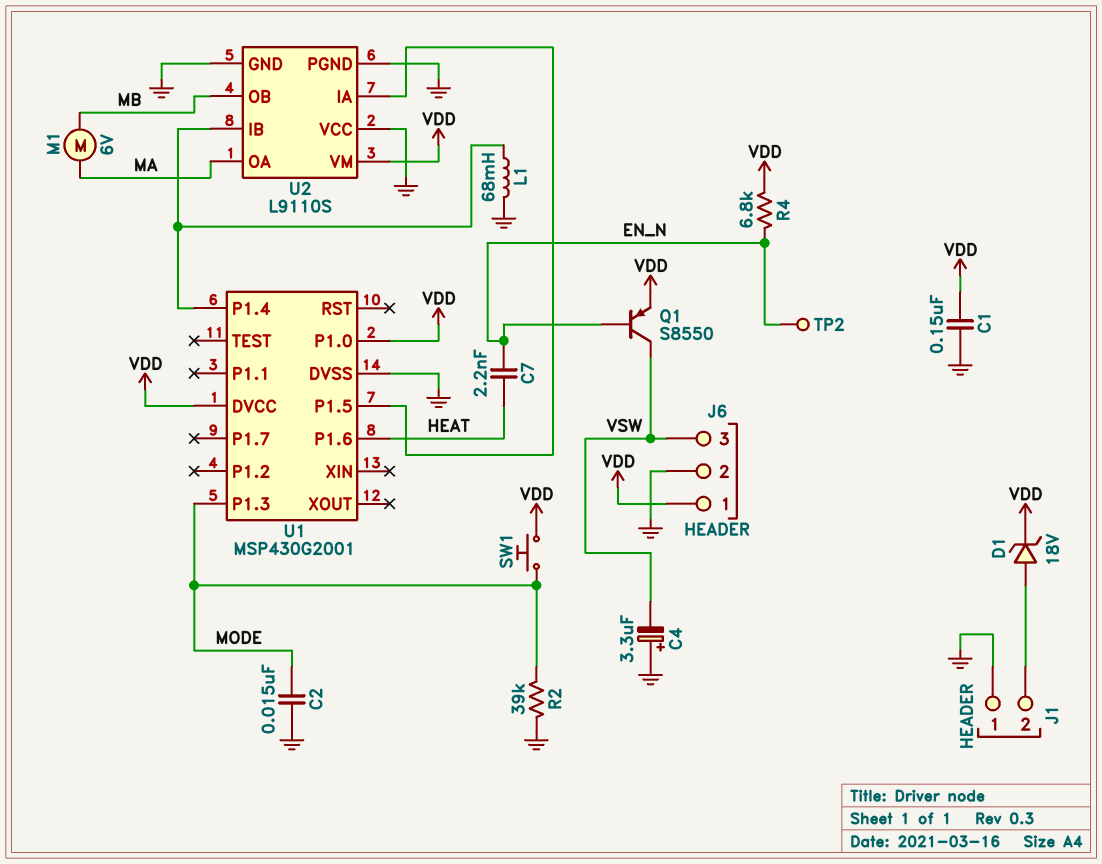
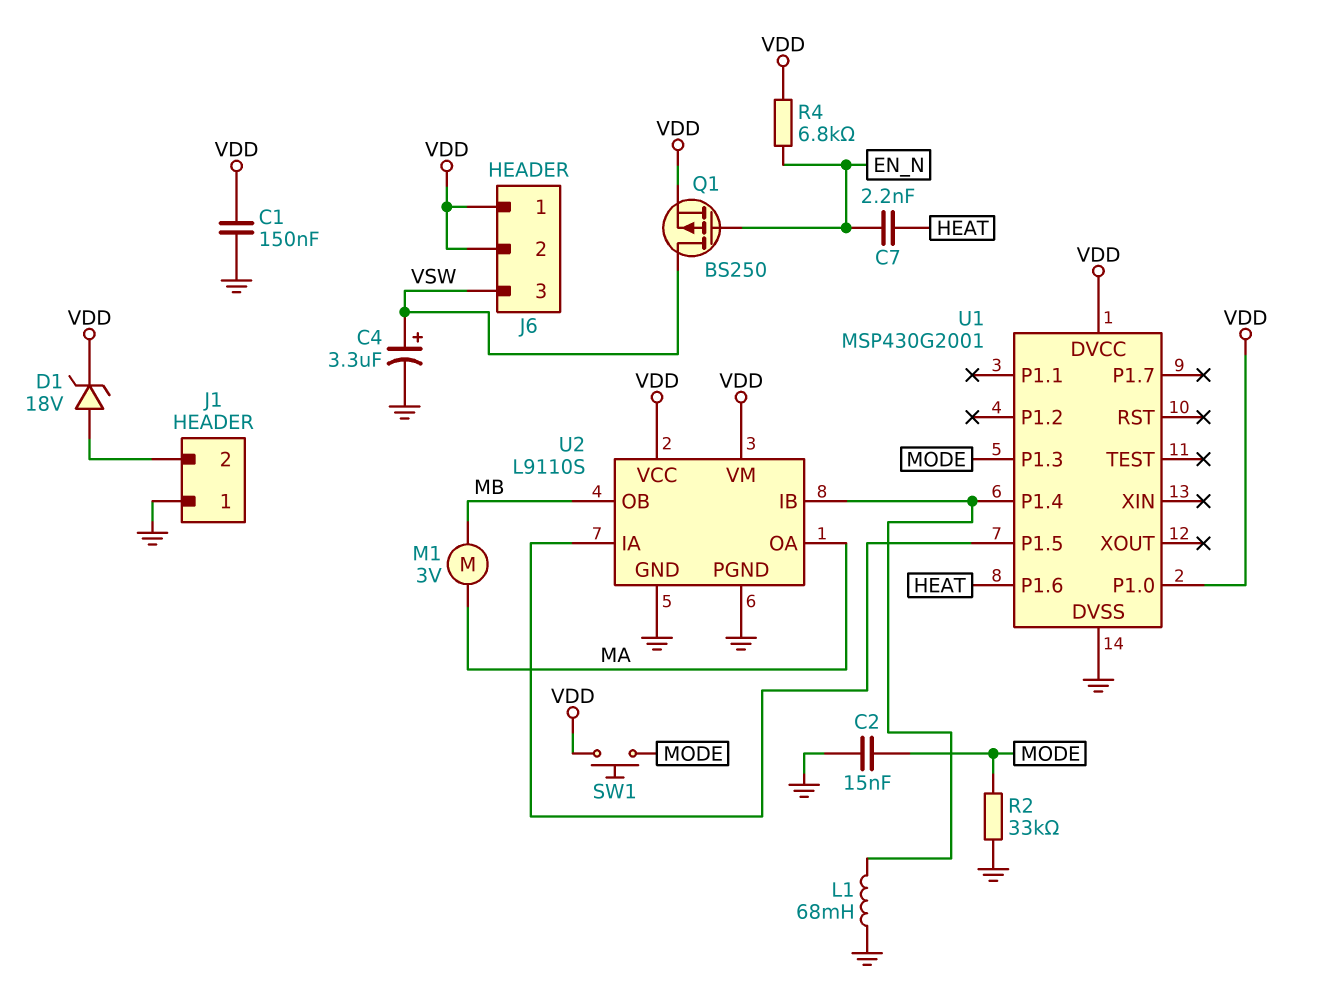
C4: 3.3uF (plus GND, minus VSW) -> 3.3uF (plus VSW, minus GND)
J6 pin 2: GND -> VDD
M1: motor 6V (MA, MB) -> motor 3V (MA, MB)
Q1: PNP S8550 (B EN_N, C VSW, E VDD) -> PMOS BS250 (G EN_N, D VSW, S VDD)
R2: 39k (GND, MODE) -> 33k (GND, MODE)
TP2: test point (EN_N) -> none
U2 pin VCC: GND -> VDD

